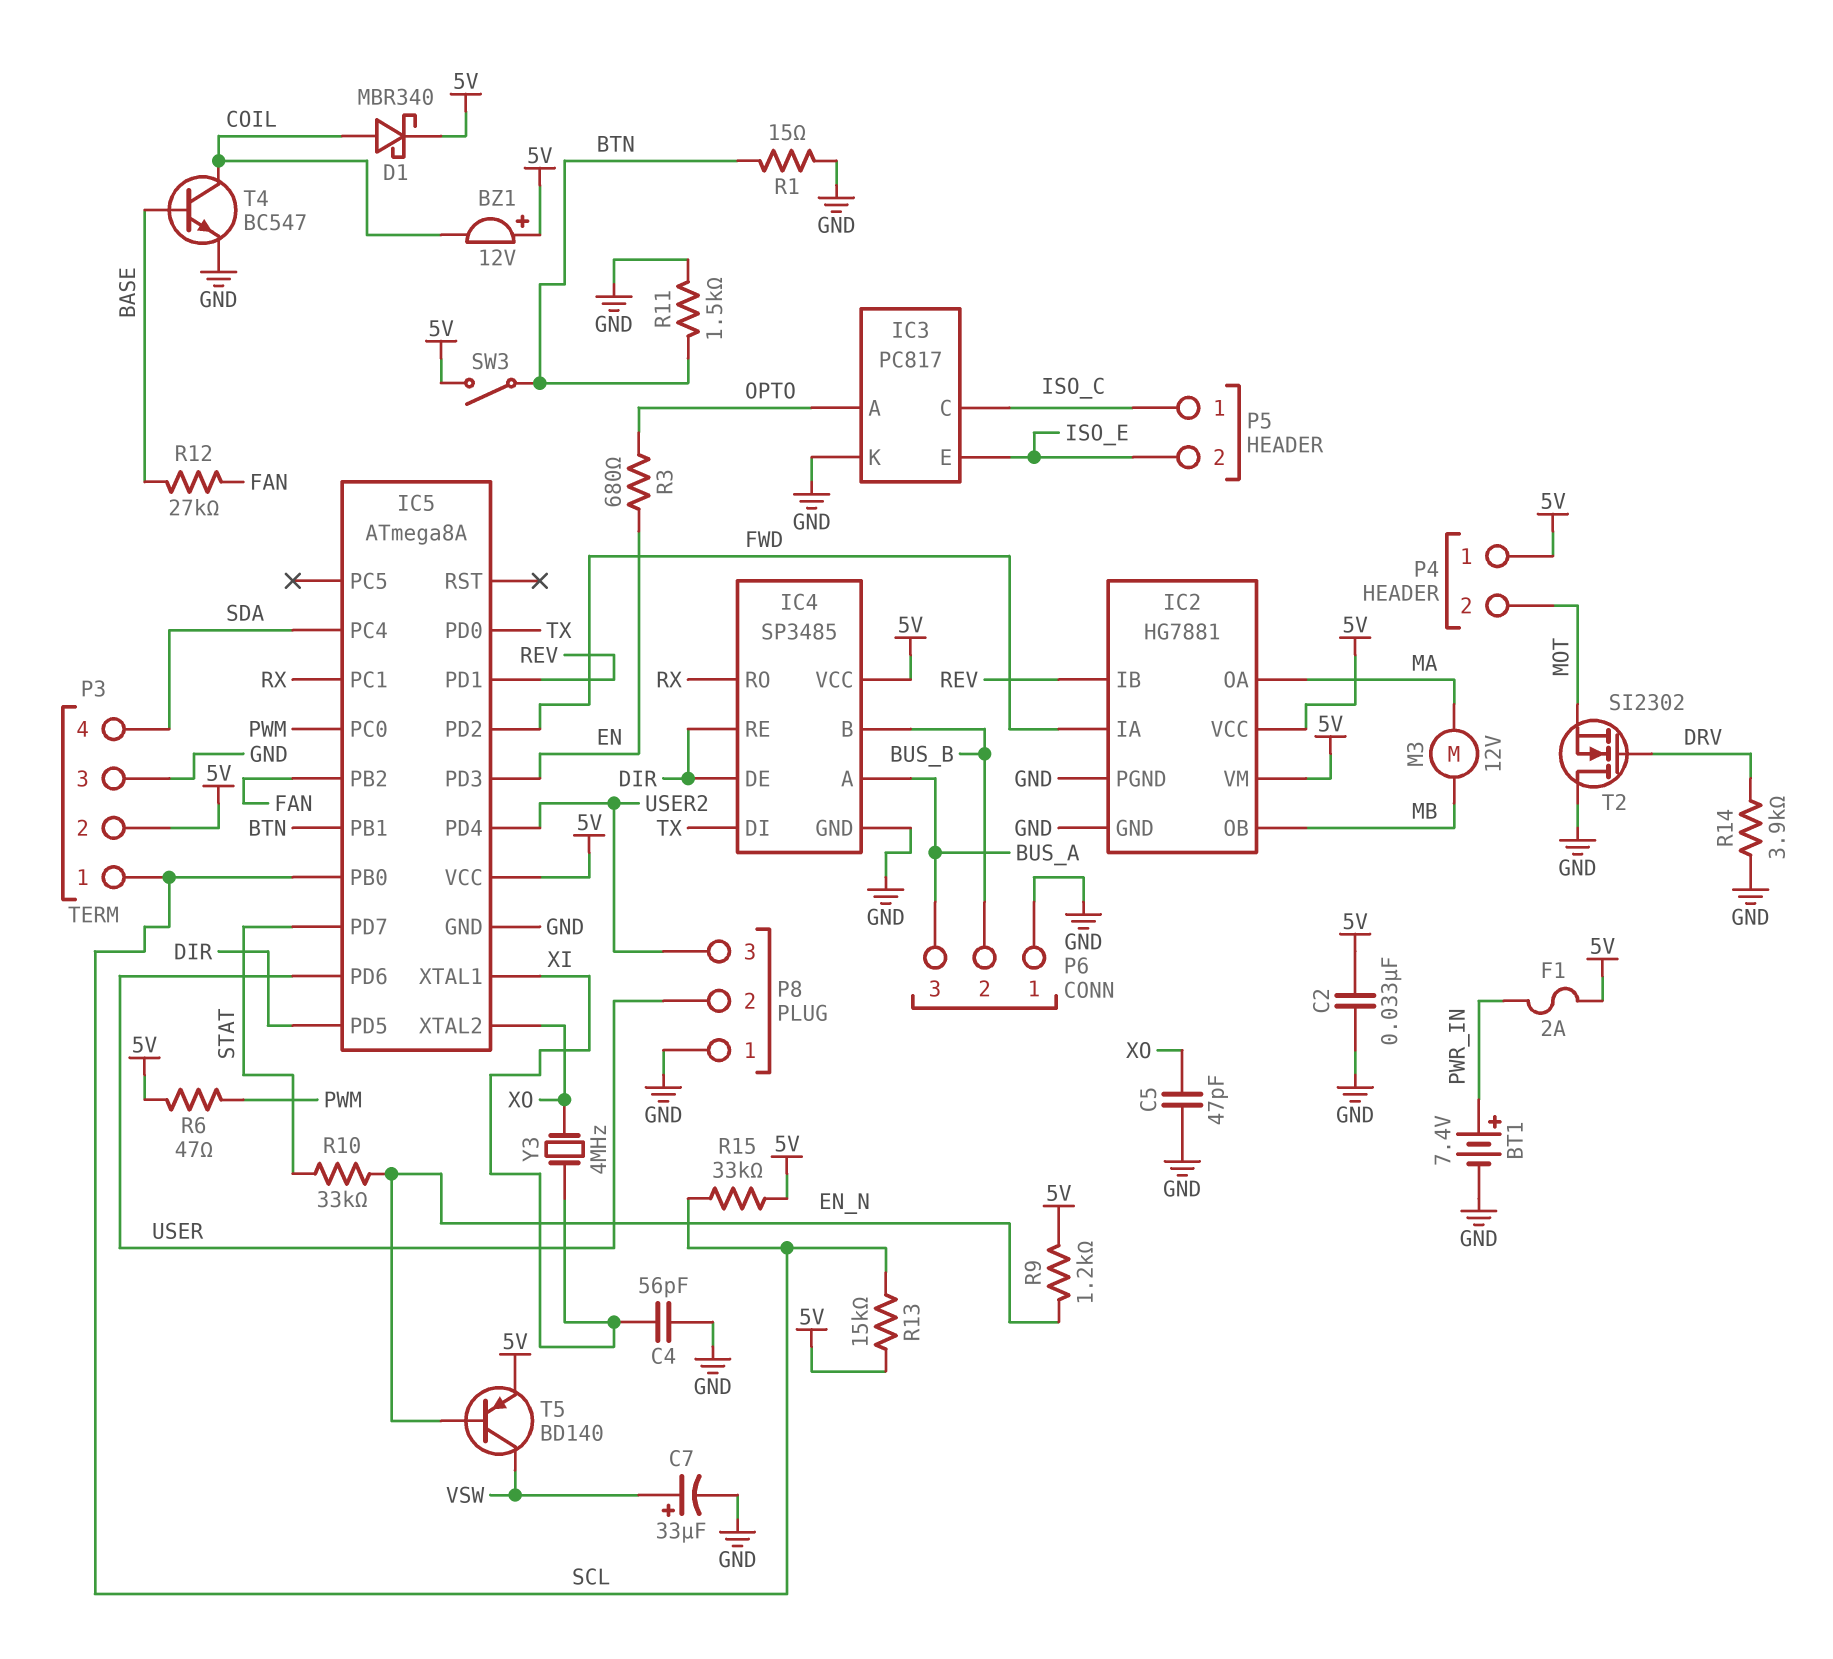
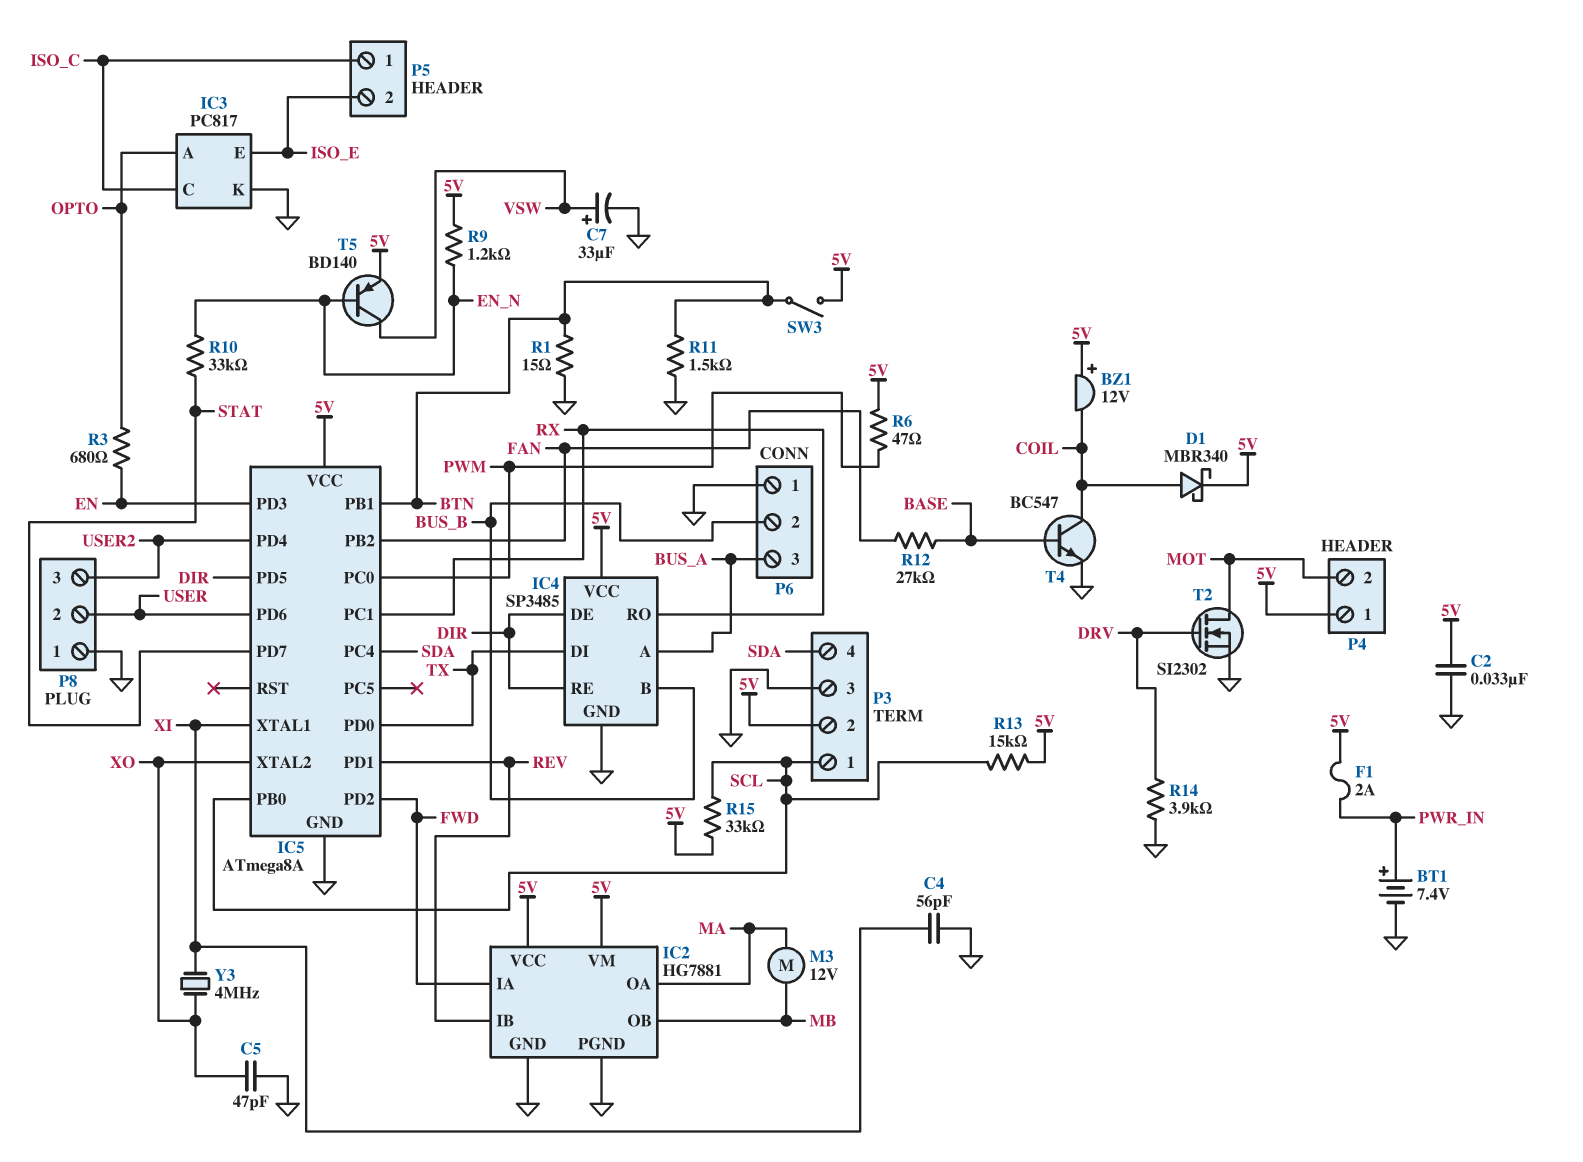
T2: NMOS SI2302 (G DRV, D GND, S MOT) -> NMOS SI2302 (G DRV, D MOT, S GND)

